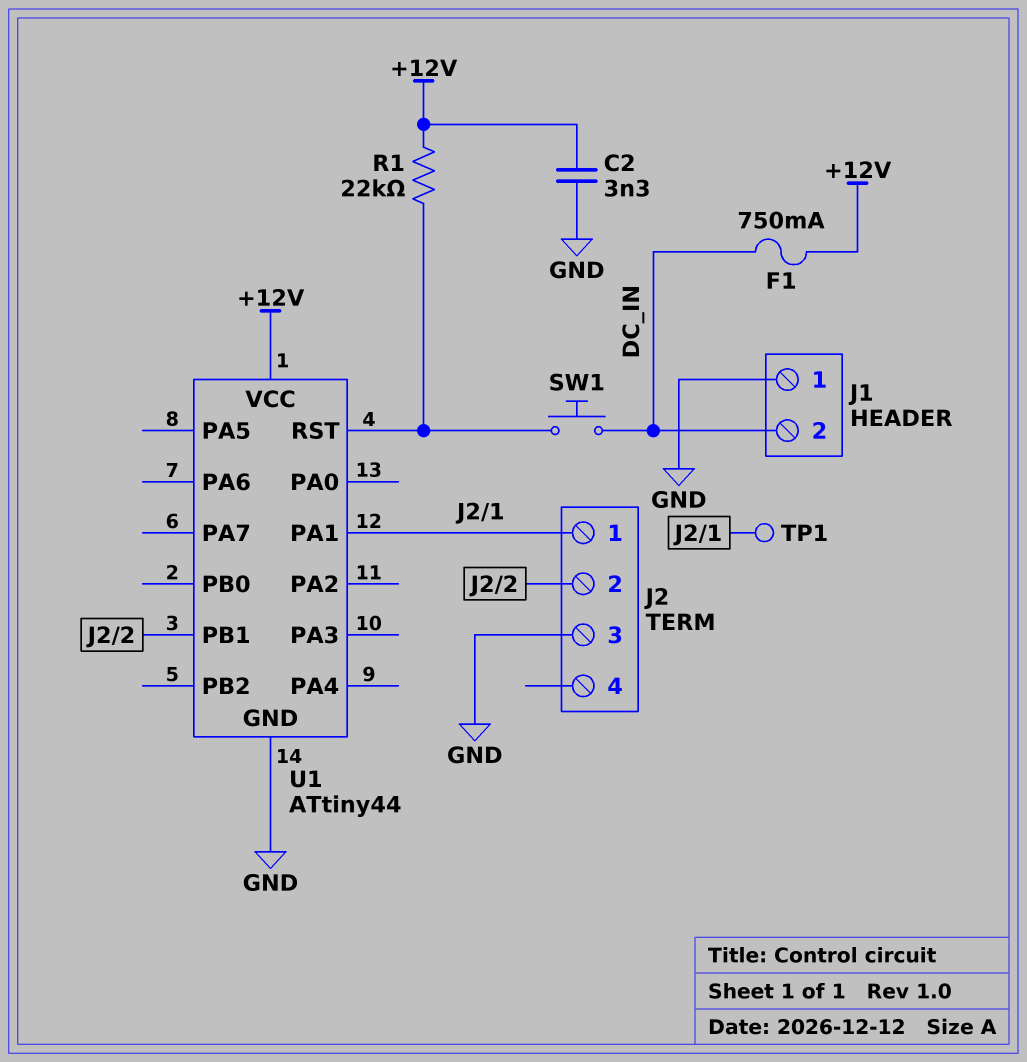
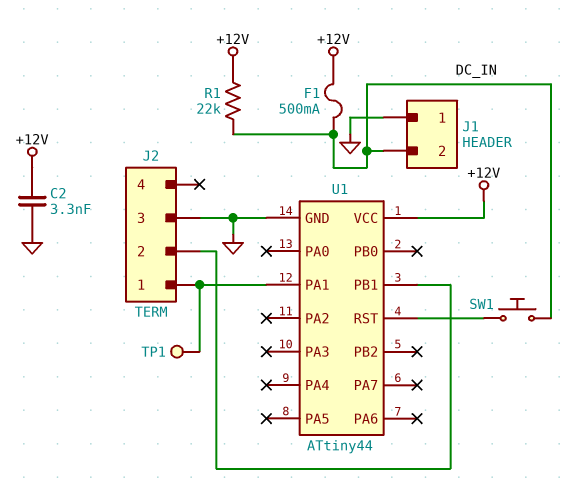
F1: 750mA (+12V, DC_IN) -> 500mA (+12V, DC_IN)
R1: 22k (+12V, U1/RST) -> 22k (+12V, DC_IN)

